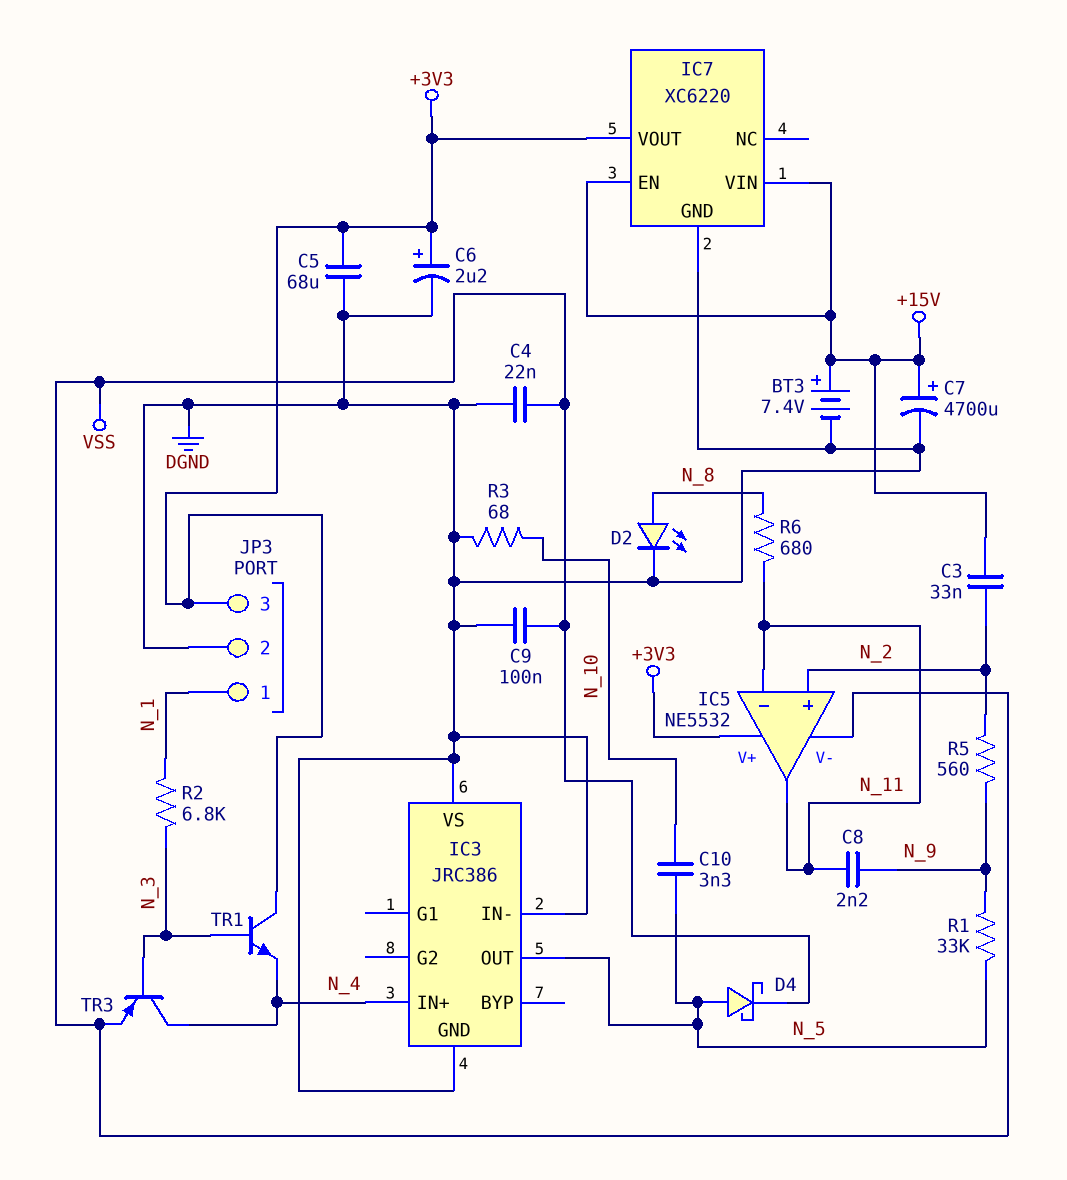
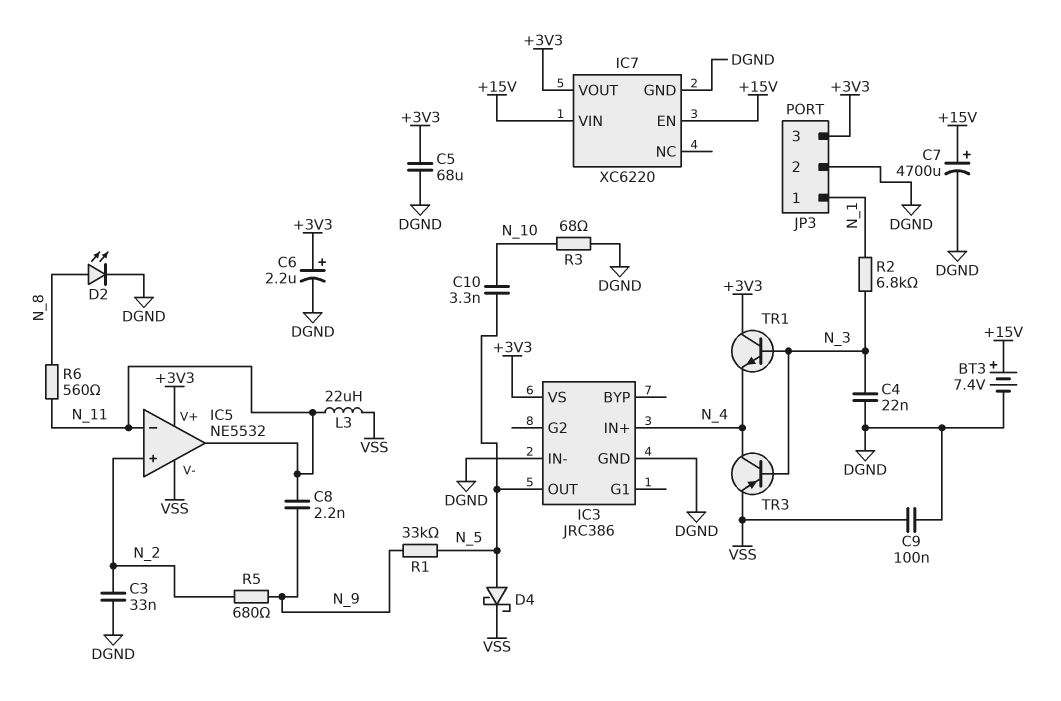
C3: 33nF (+15V, N_2) -> 33nF (DGND, N_2)
C4: 22nF (DGND, VSS) -> 22nF (DGND, N_3)
IC3 pin VS: DGND -> +3V3
L3: none -> 22uH (N_11, VSS)
R5: 560 (N_2, N_9) -> 680 (N_2, N_9)
R6: 680 (N_8, N_11) -> 560 (N_8, N_11)

